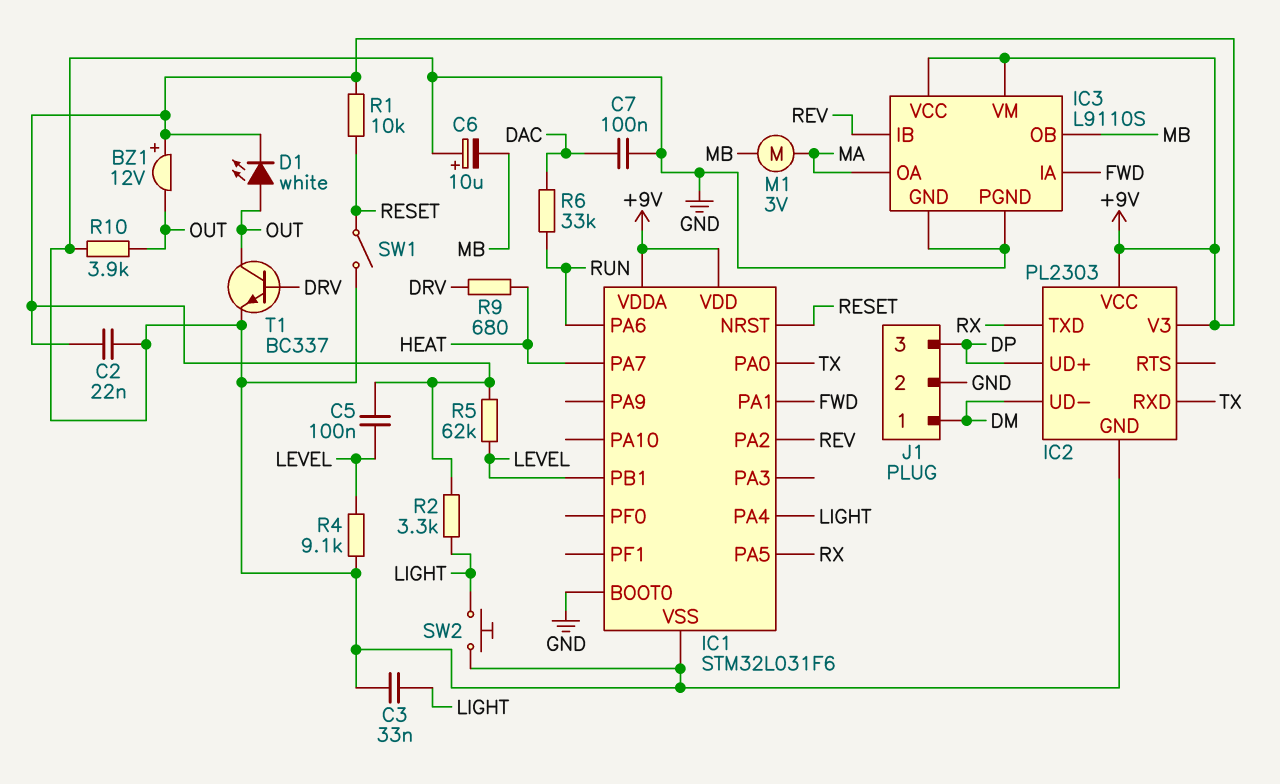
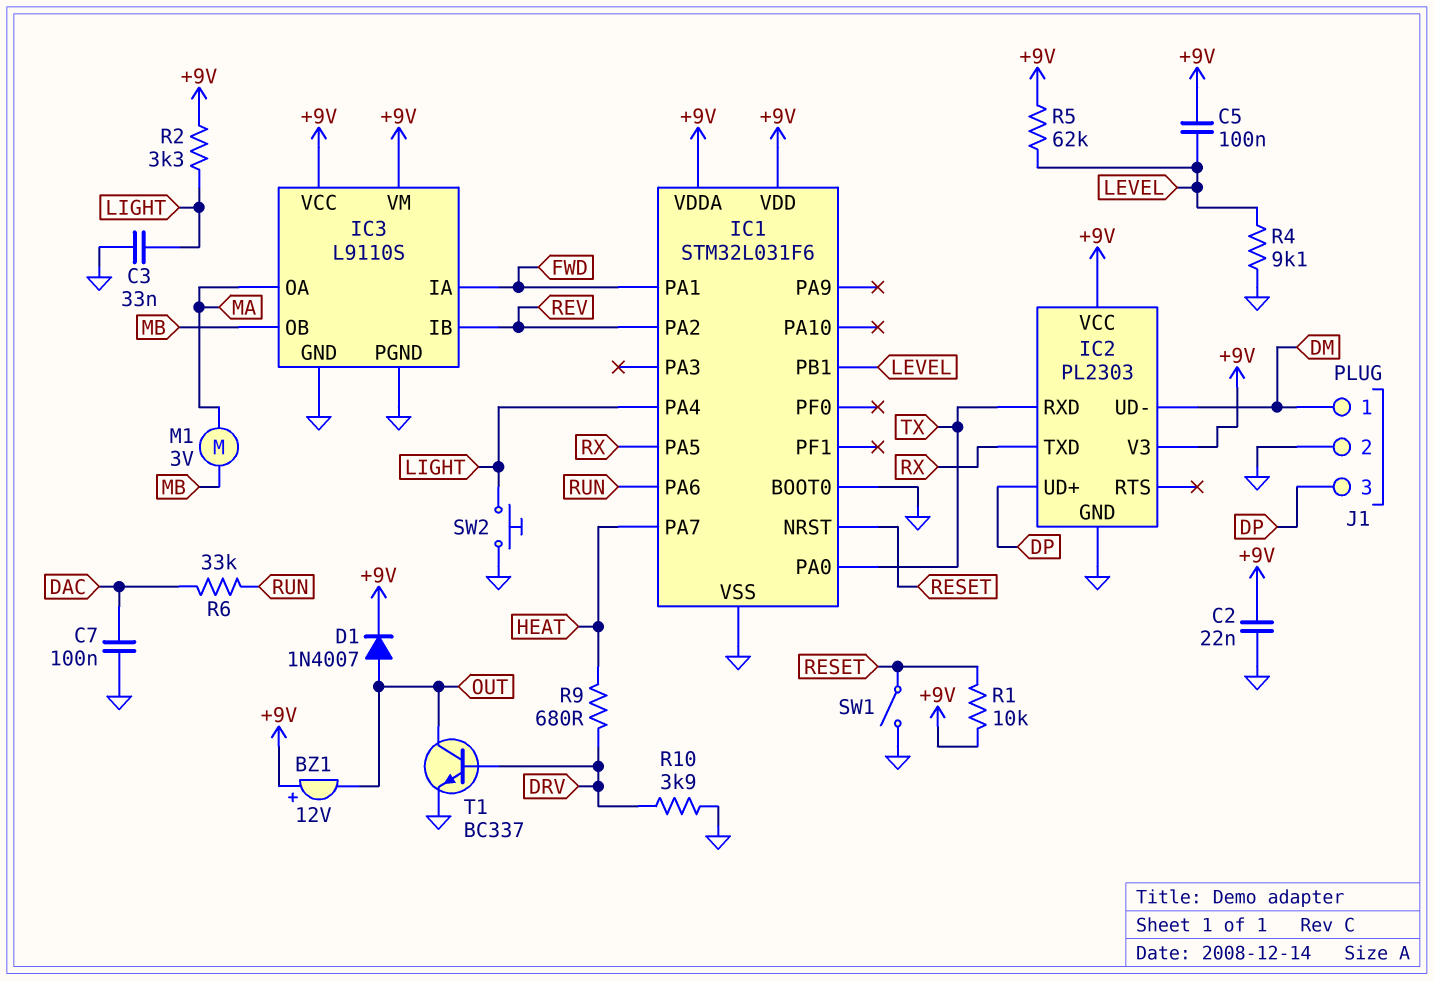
C6: 10uF (plus GND, minus MB) -> none
D1: LED white (A OUT, K +9V) -> diode 1N4007 (A OUT, K +9V)
R10: 3.9k (GND, OUT) -> 3.9k (DRV, GND)

